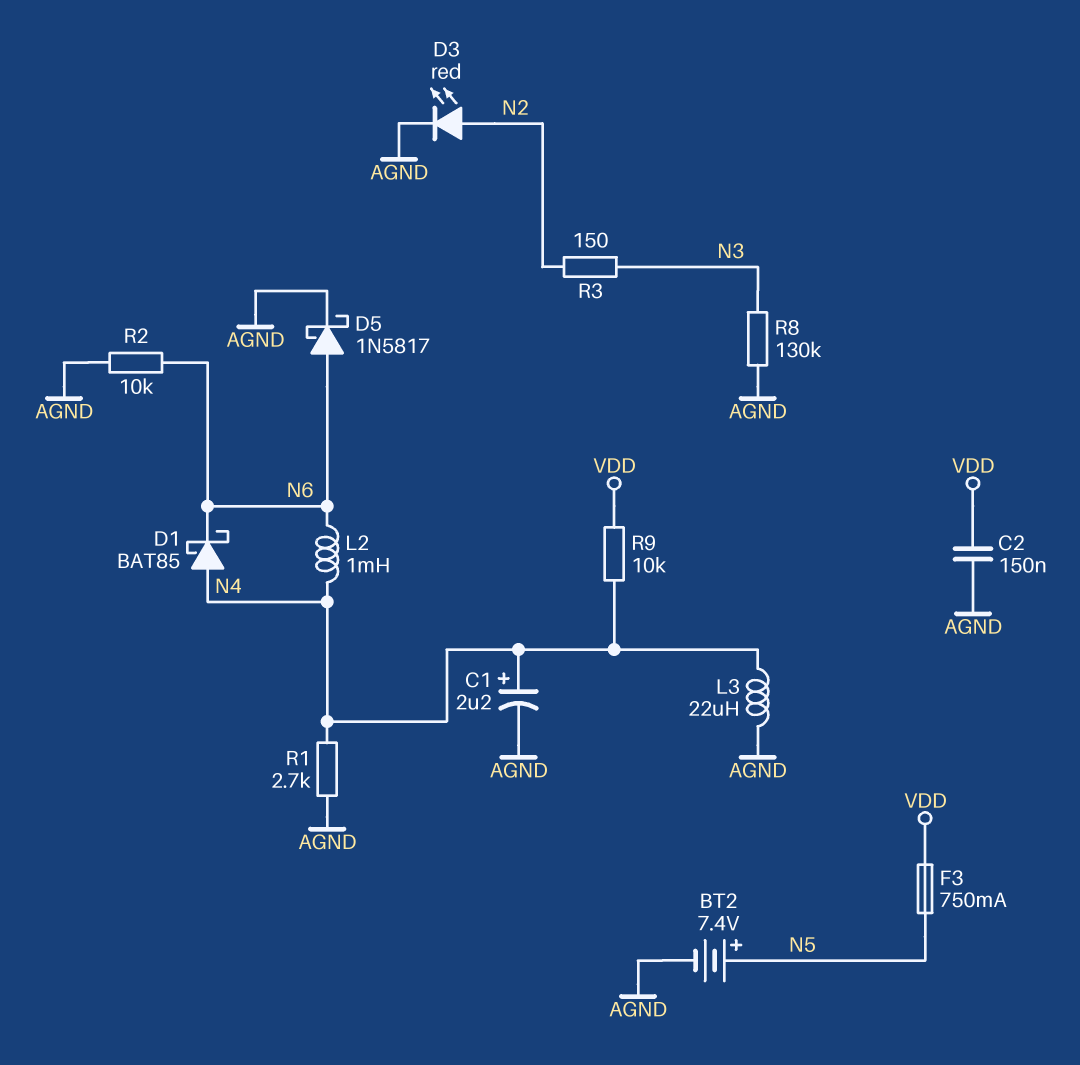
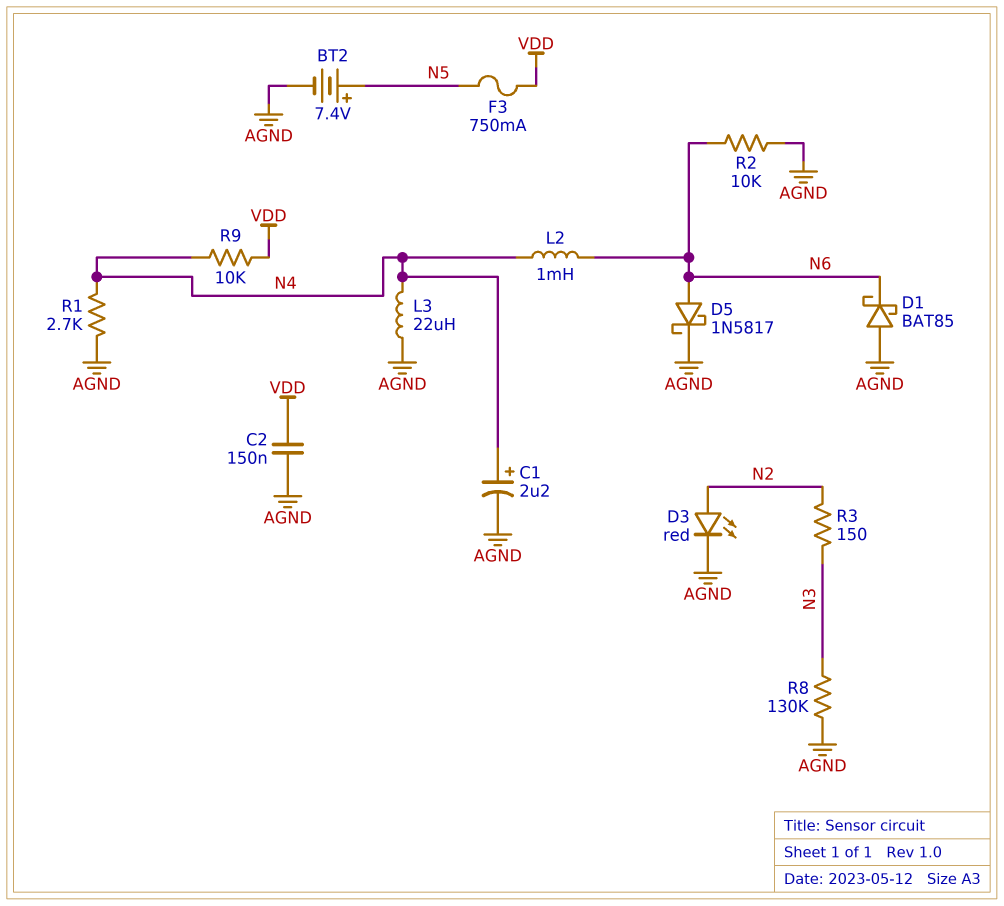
D1: schottky BAT85 (A N4, K N6) -> schottky BAT85 (A AGND, K N6)

